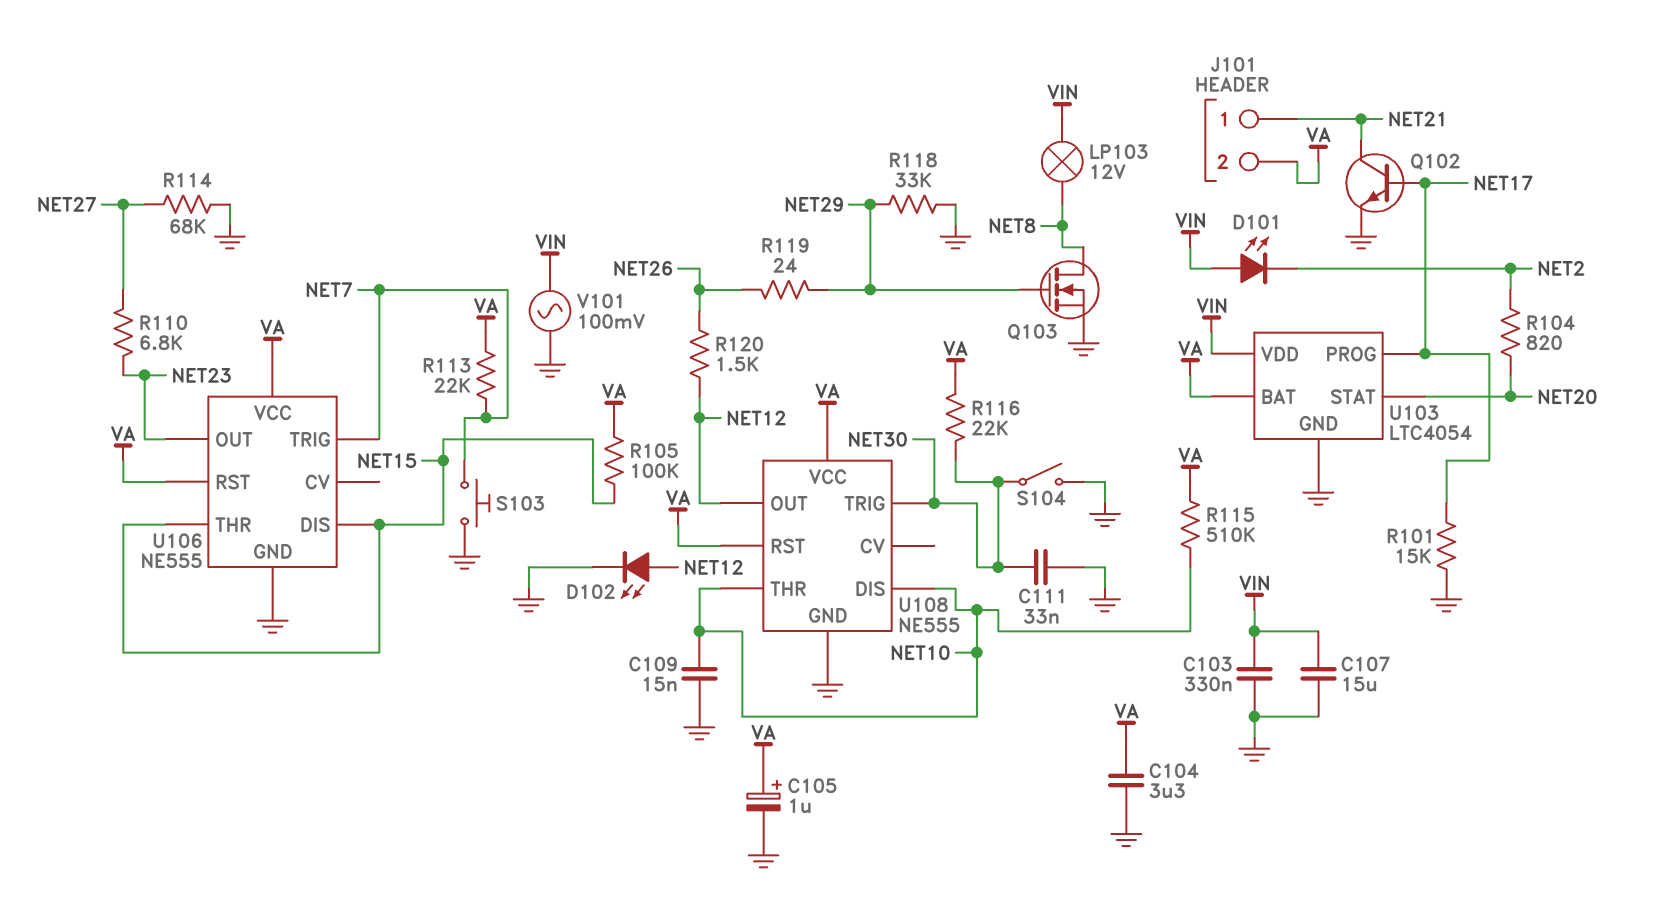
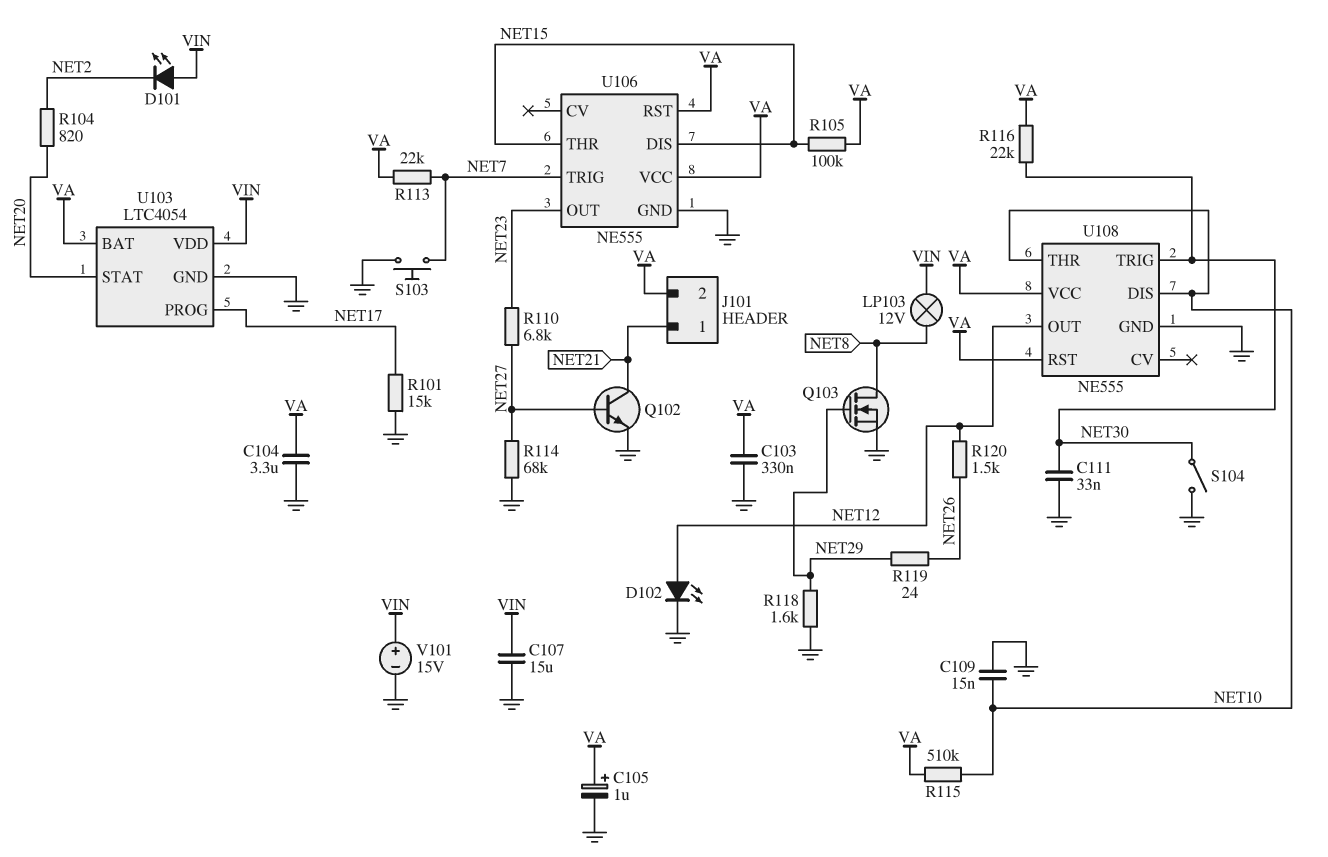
C103: 330nF (GND, VIN) -> 330nF (GND, VA)
Q102: NPN (B NET17, C NET21, E GND) -> NPN (B NET27, C NET21, E GND)
R118: 33k (GND, NET29) -> 1.6k (GND, NET29)
V101: AC 100mV (GND, VIN) -> 15V (plus VIN, minus GND)

